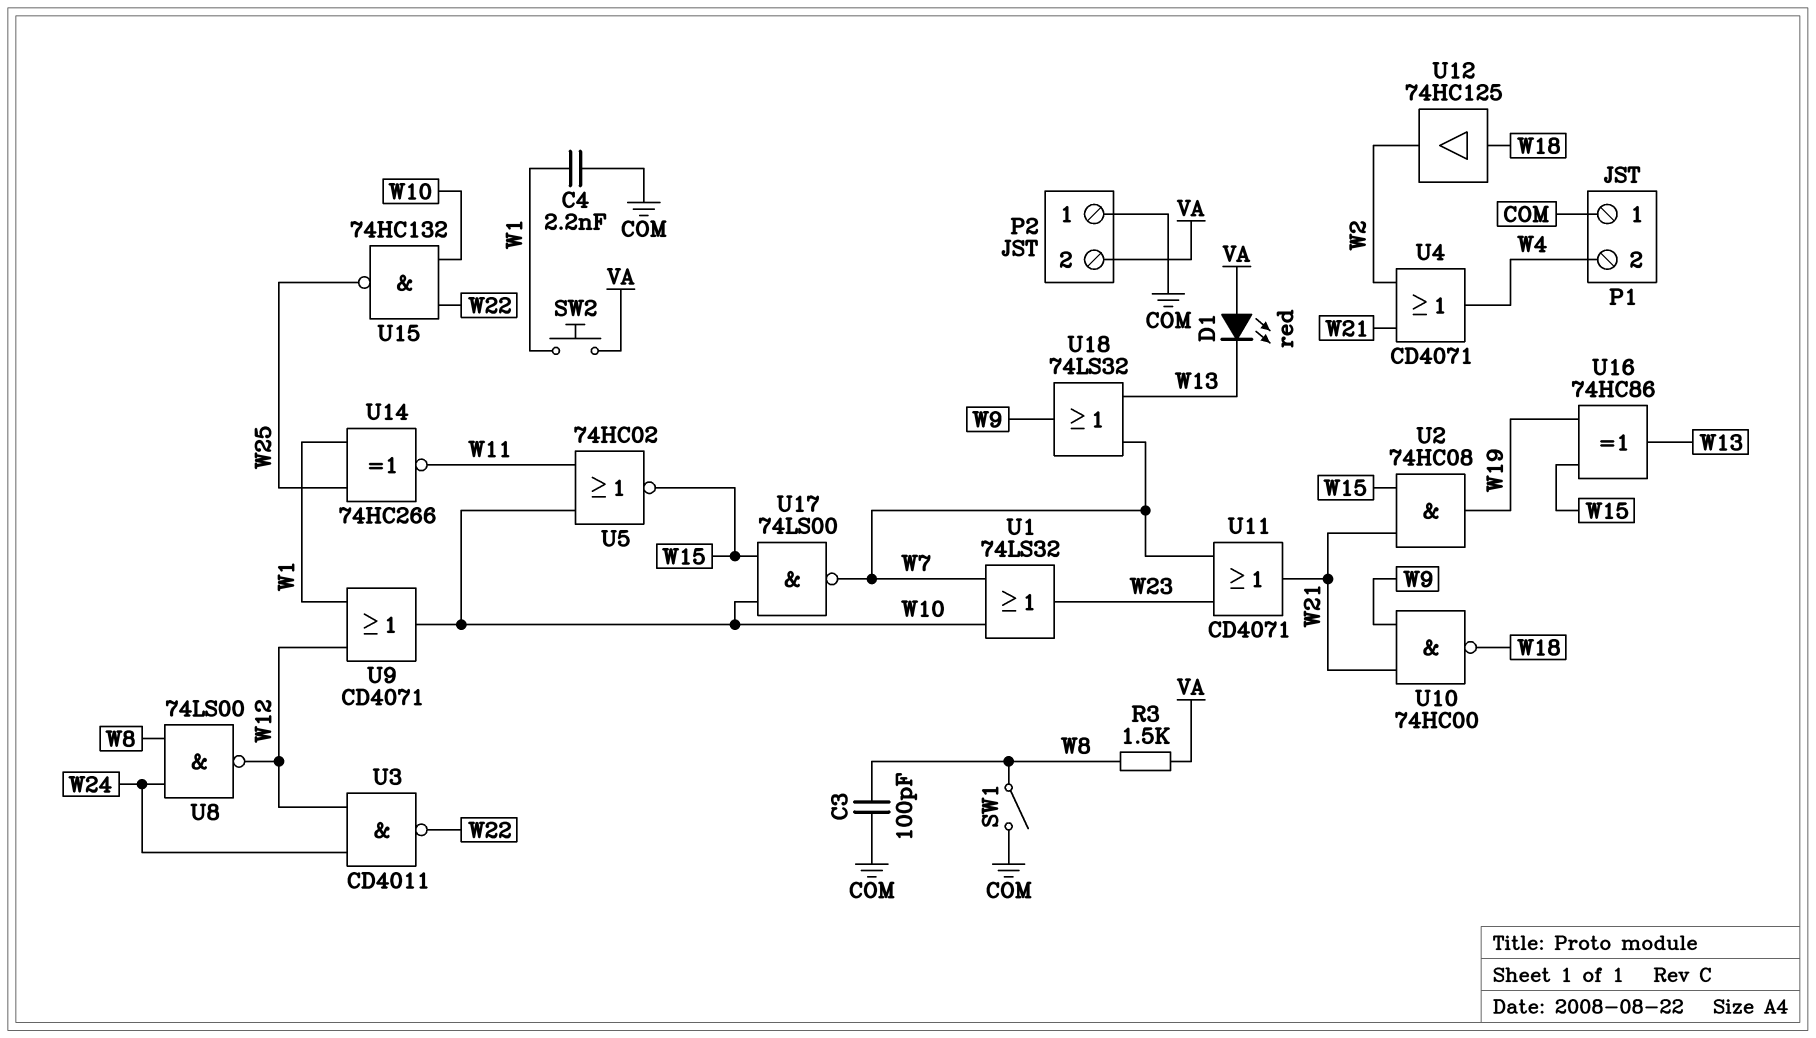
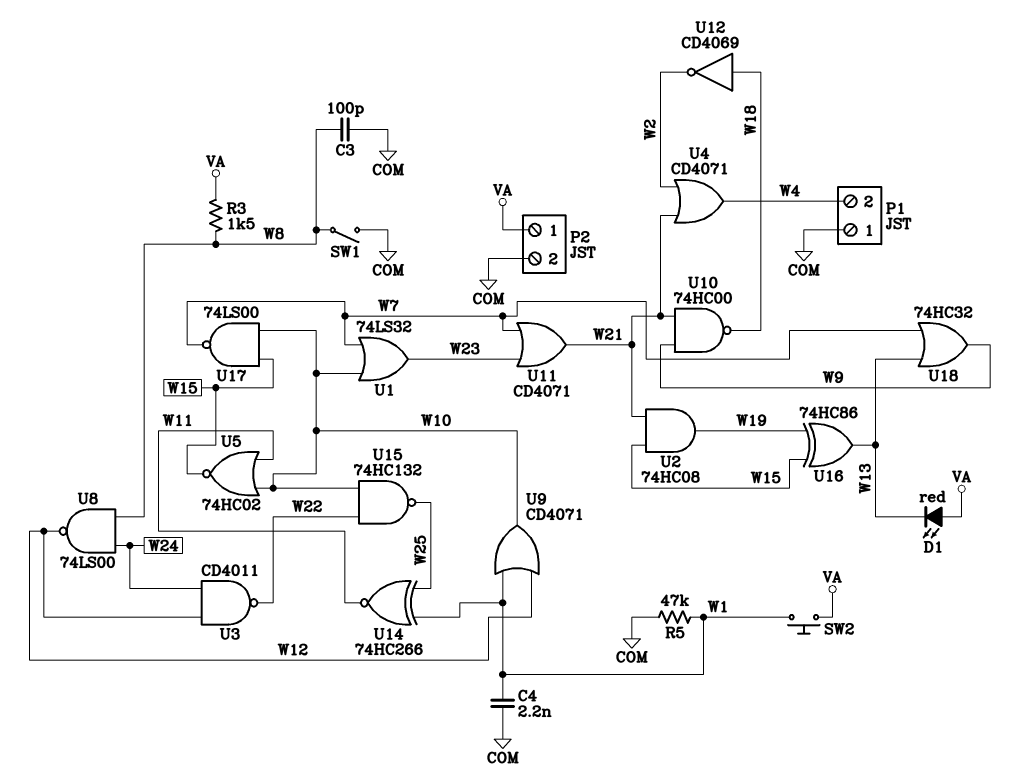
P2 pin 1: COM -> VA
P2 pin 2: VA -> COM
R5: none -> 47k (COM, W1)
U12: buffer 74HC125 (in W18, out W2) -> NOT CD4069 (in W18, out W2)
U18: OR 74LS32 (in W7, in W13, out W9) -> OR 74HC32 (in W7, in W13, out W9)

